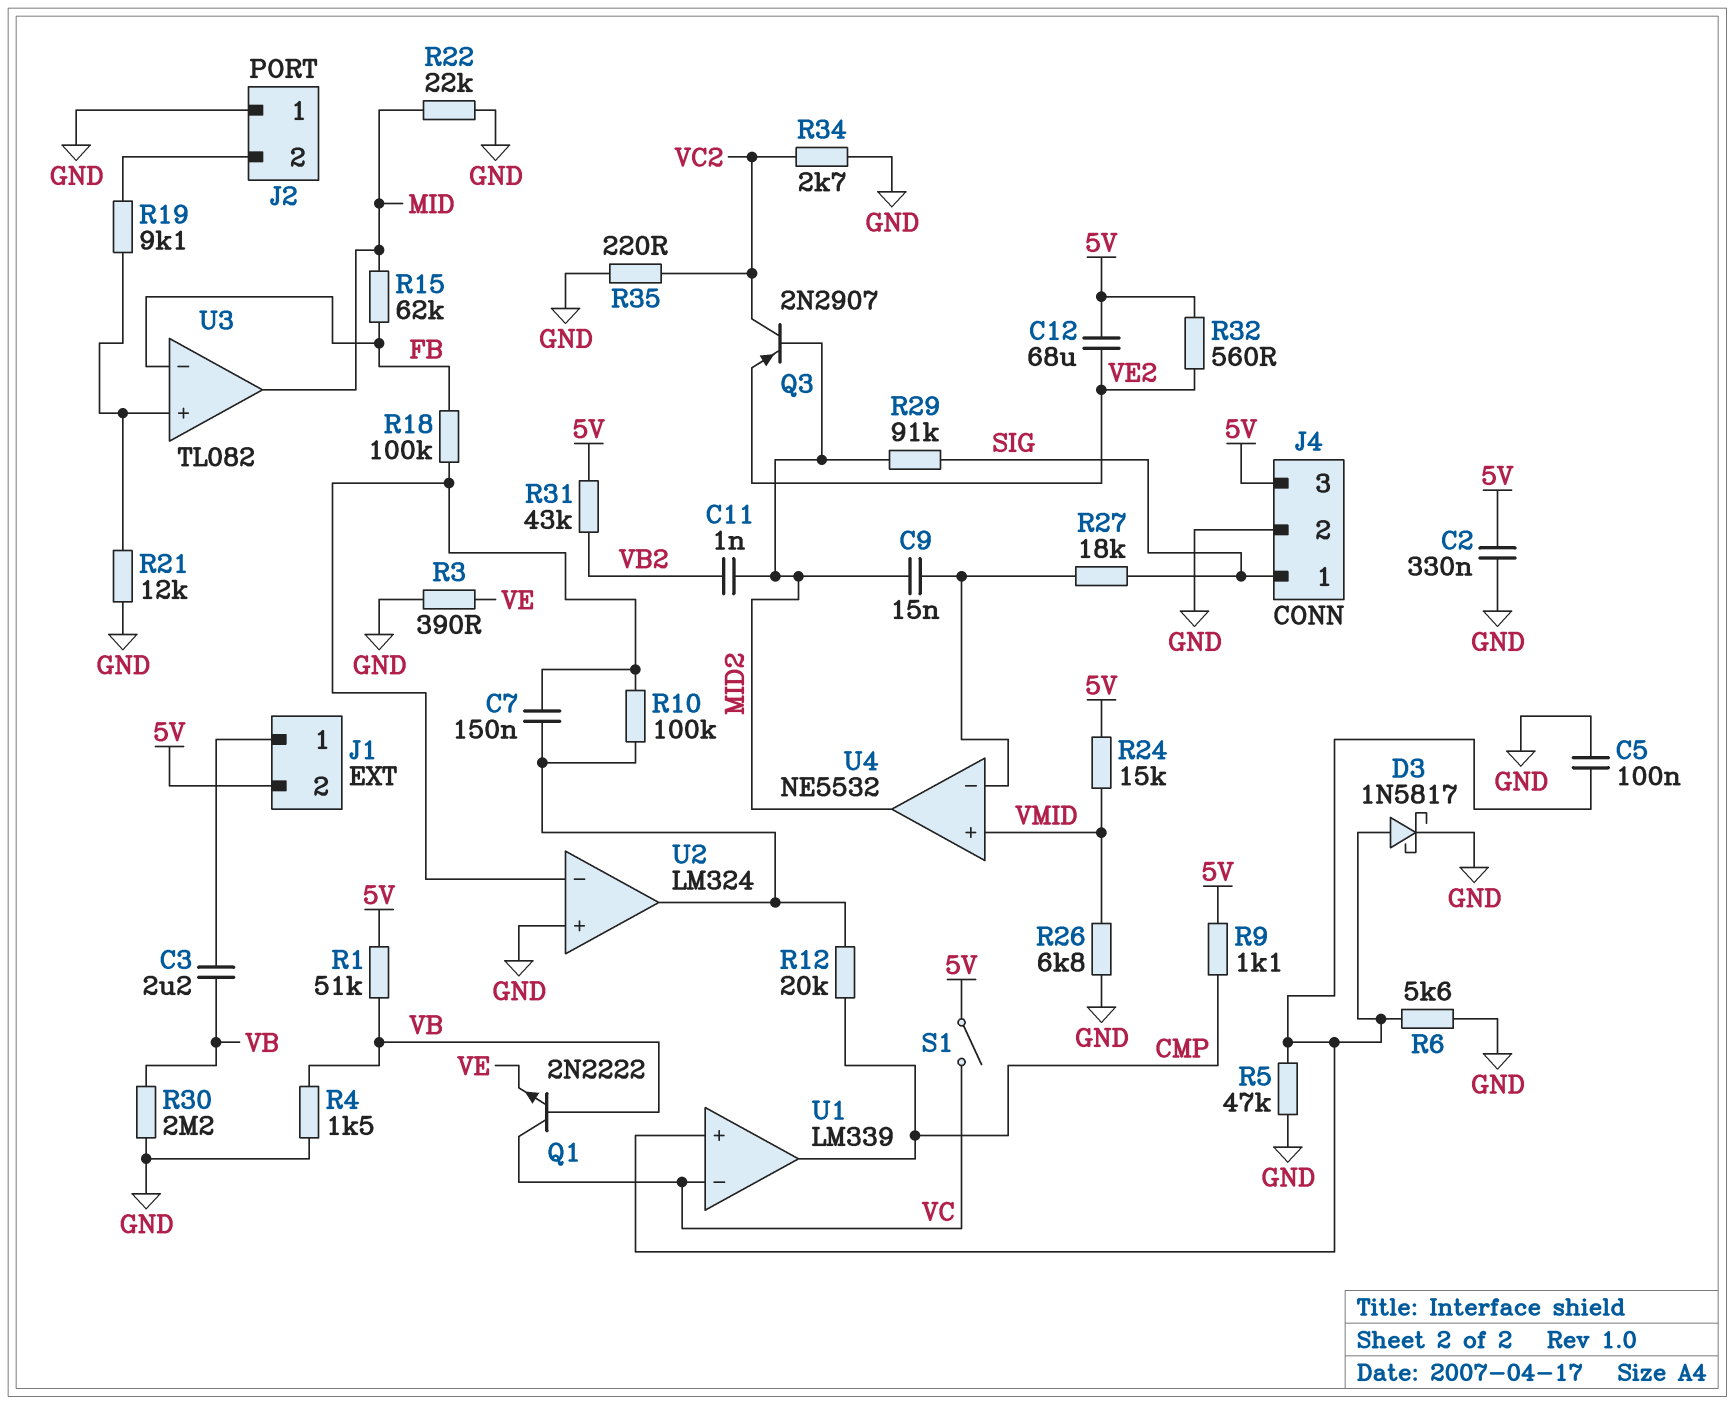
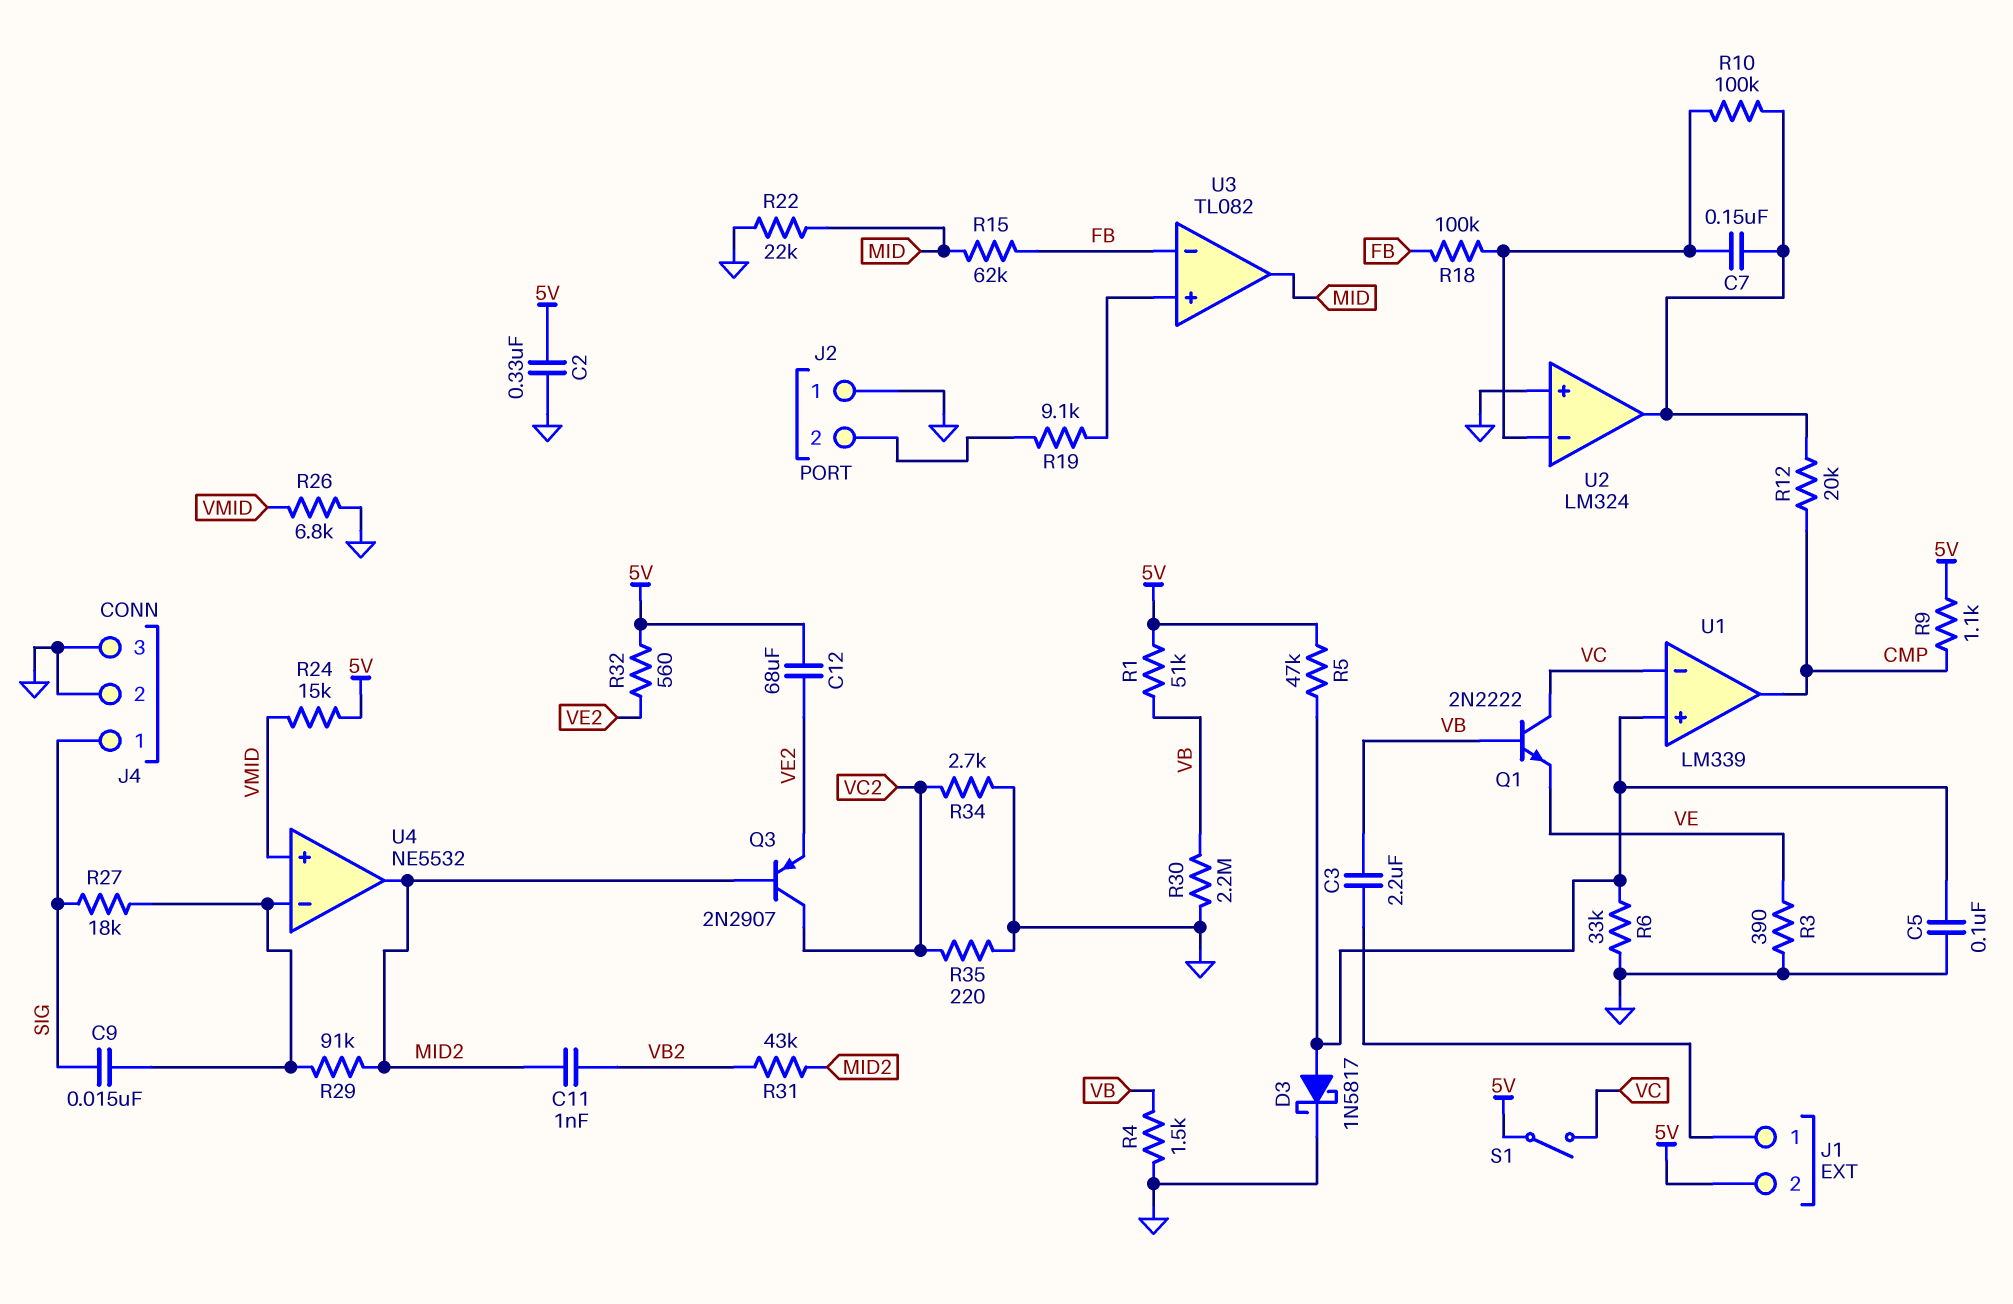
C9: 15nF (MID2, U4/in-) -> 15nF (SIG, U4/in-)
J4 pin 3: 5V -> GND
R5: 47k (GND, U1/in+) -> 47k (5V, U1/in+)
R6: 5.6k (GND, U1/in+) -> 33k (GND, U1/in+)
R21: 12k (GND, U3/in+) -> none
R29: 91k (MID2, SIG) -> 91k (MID2, U4/in-)
R31: 43k (5V, VB2) -> 43k (MID2, VB2)

